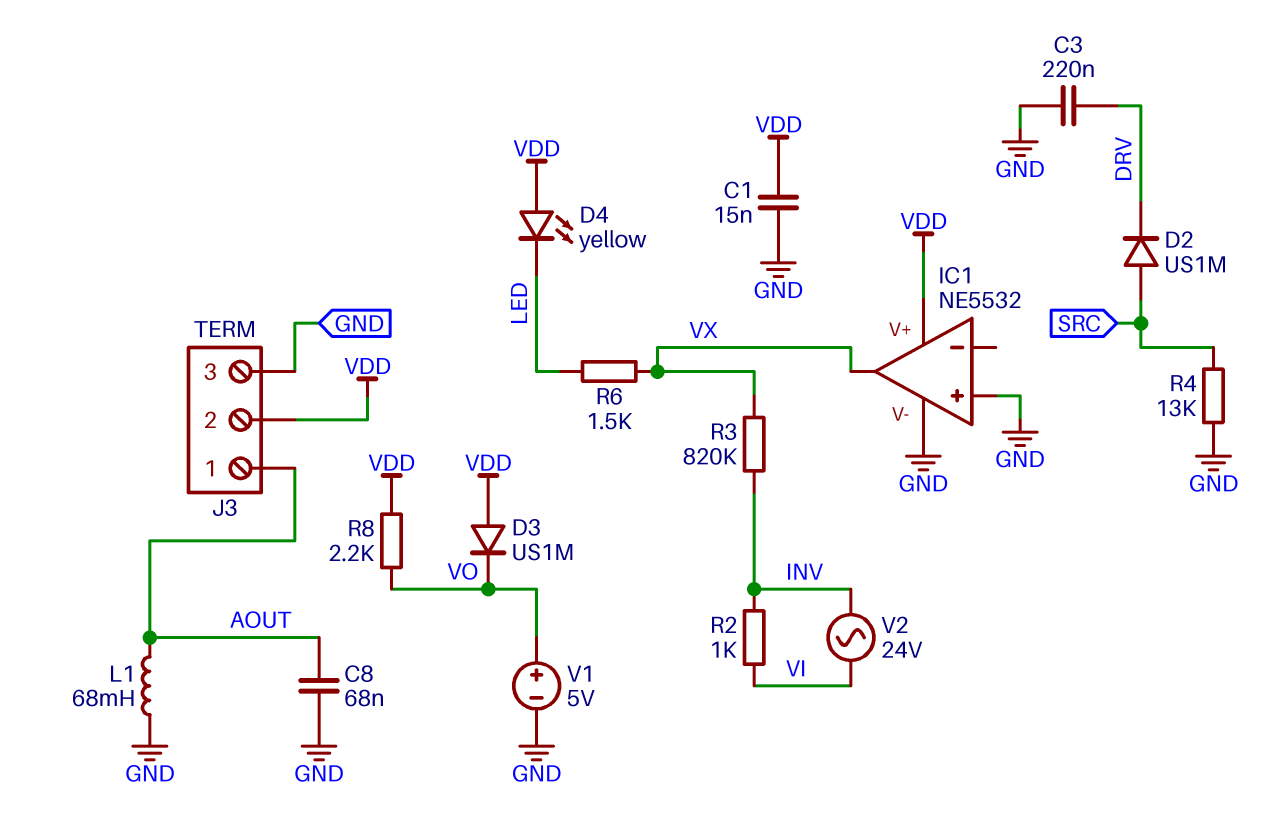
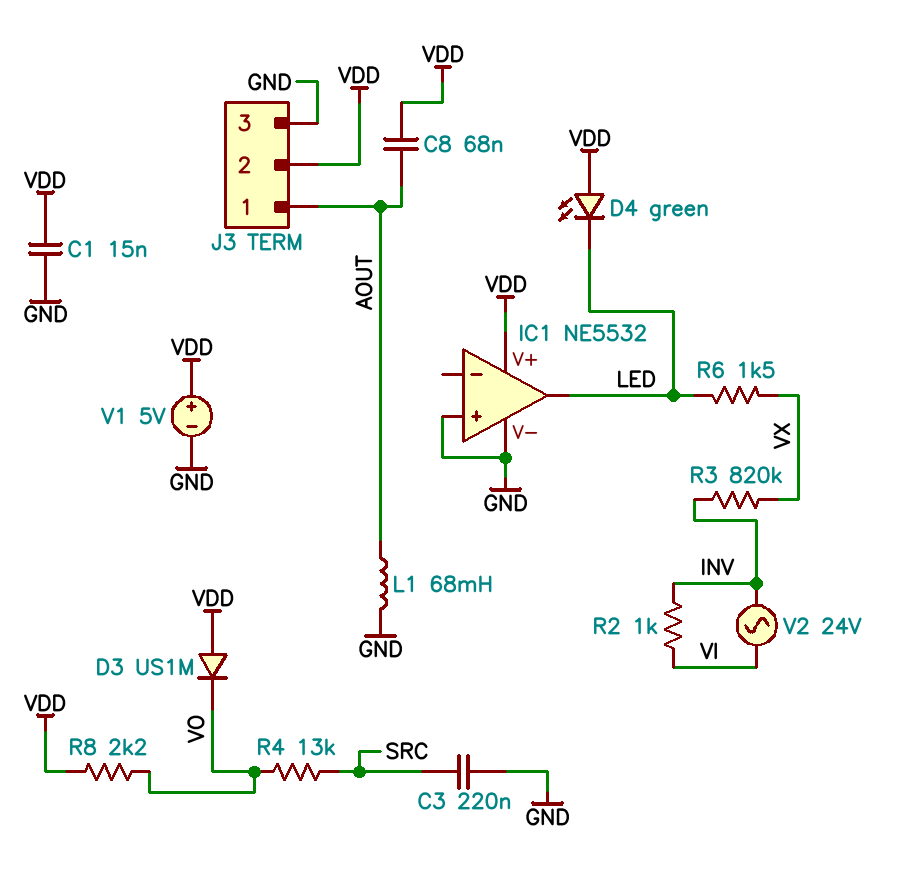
C3: 220nF (DRV, GND) -> 220nF (GND, SRC)
C8: 68nF (AOUT, GND) -> 68nF (AOUT, VDD)
D2: diode US1M (A SRC, K DRV) -> none
D4: LED yellow (A VDD, K LED) -> LED green (A VDD, K LED)
IC1 pin out: VX -> LED
R4: 13k (GND, SRC) -> 13k (SRC, VO)
V1: 5V (plus VO, minus GND) -> 5V (plus VDD, minus GND)

